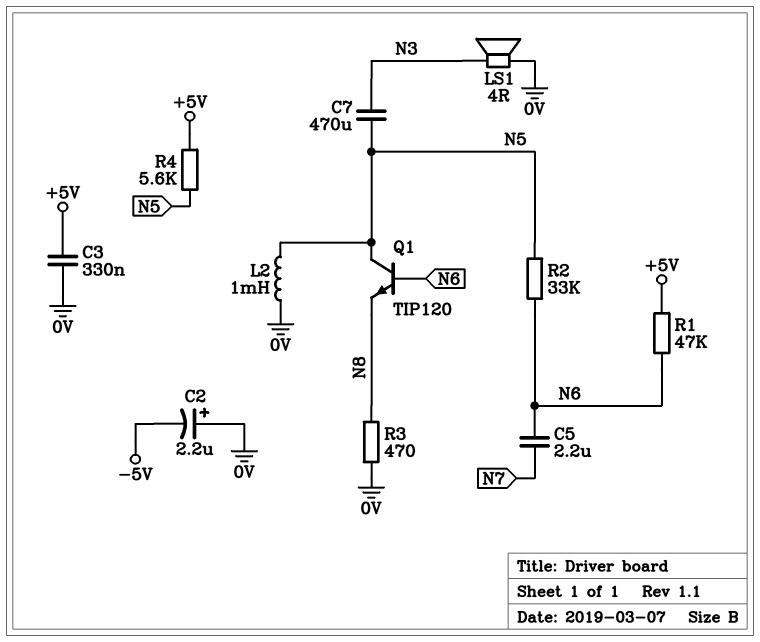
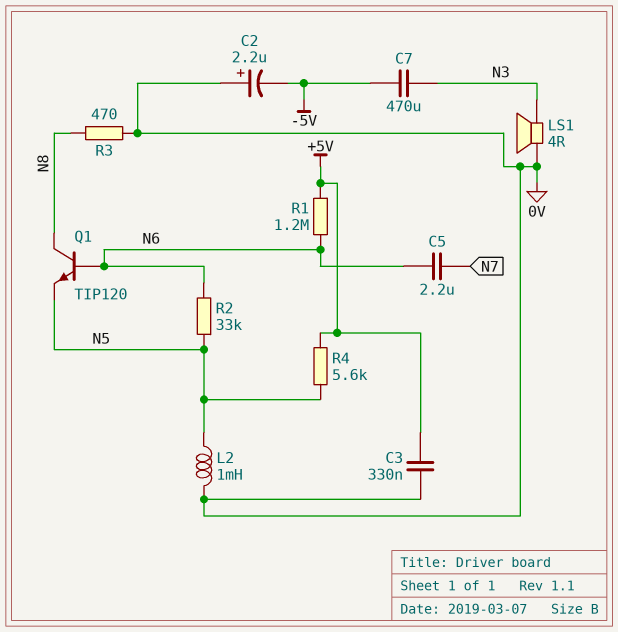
C7: 470uF (N3, N5) -> 470uF (-5V, N3)
Q1: NPN TIP120 (B N6, C N5, E N8) -> NPN TIP120 (B N6, C N8, E N5)
R1: 47k (+5V, N6) -> 1.2M (+5V, N6)

